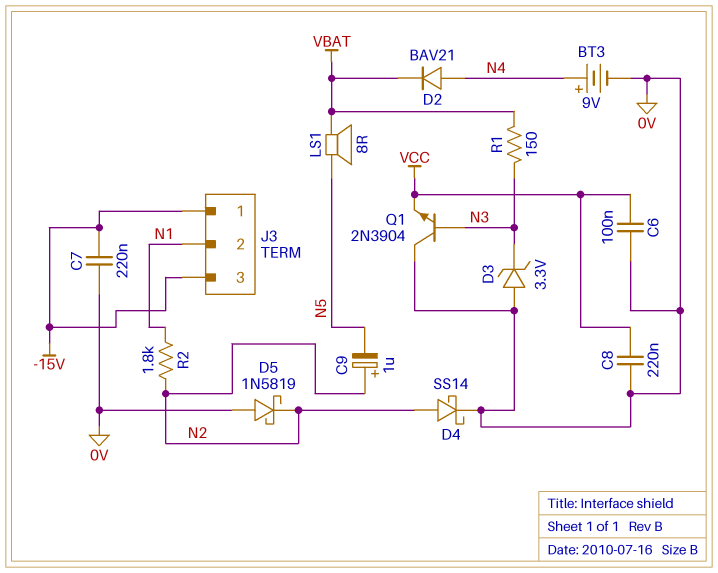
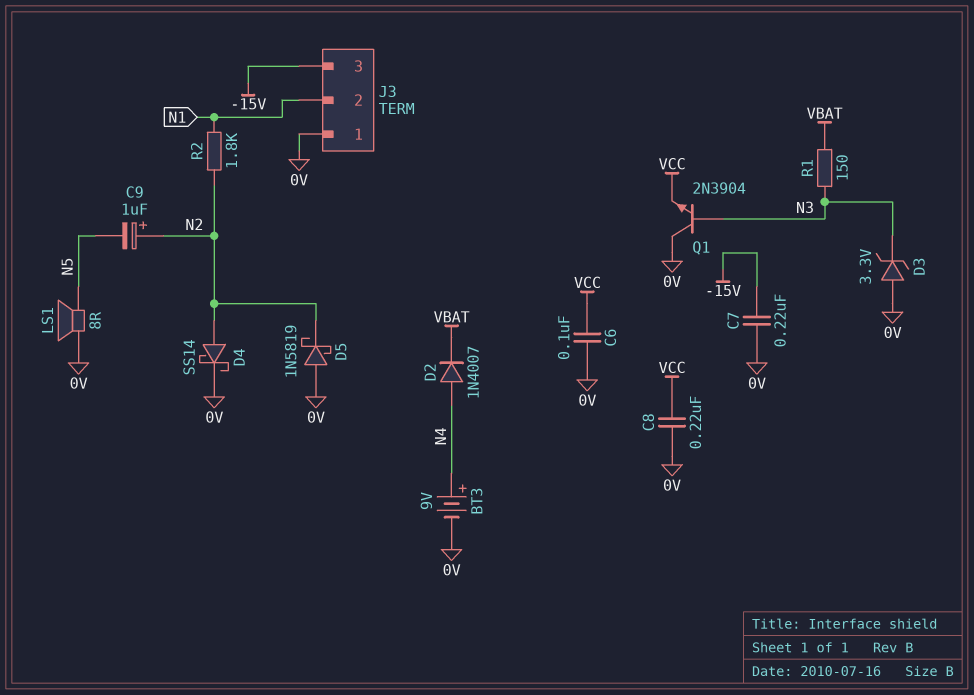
D2: diode BAV21 (A N4, K VBAT) -> diode 1N4007 (A N4, K VBAT)
J3 pin 1: -15V -> 0V
LS1: speaker 8R (N5, VBAT) -> speaker 8R (0V, N5)

